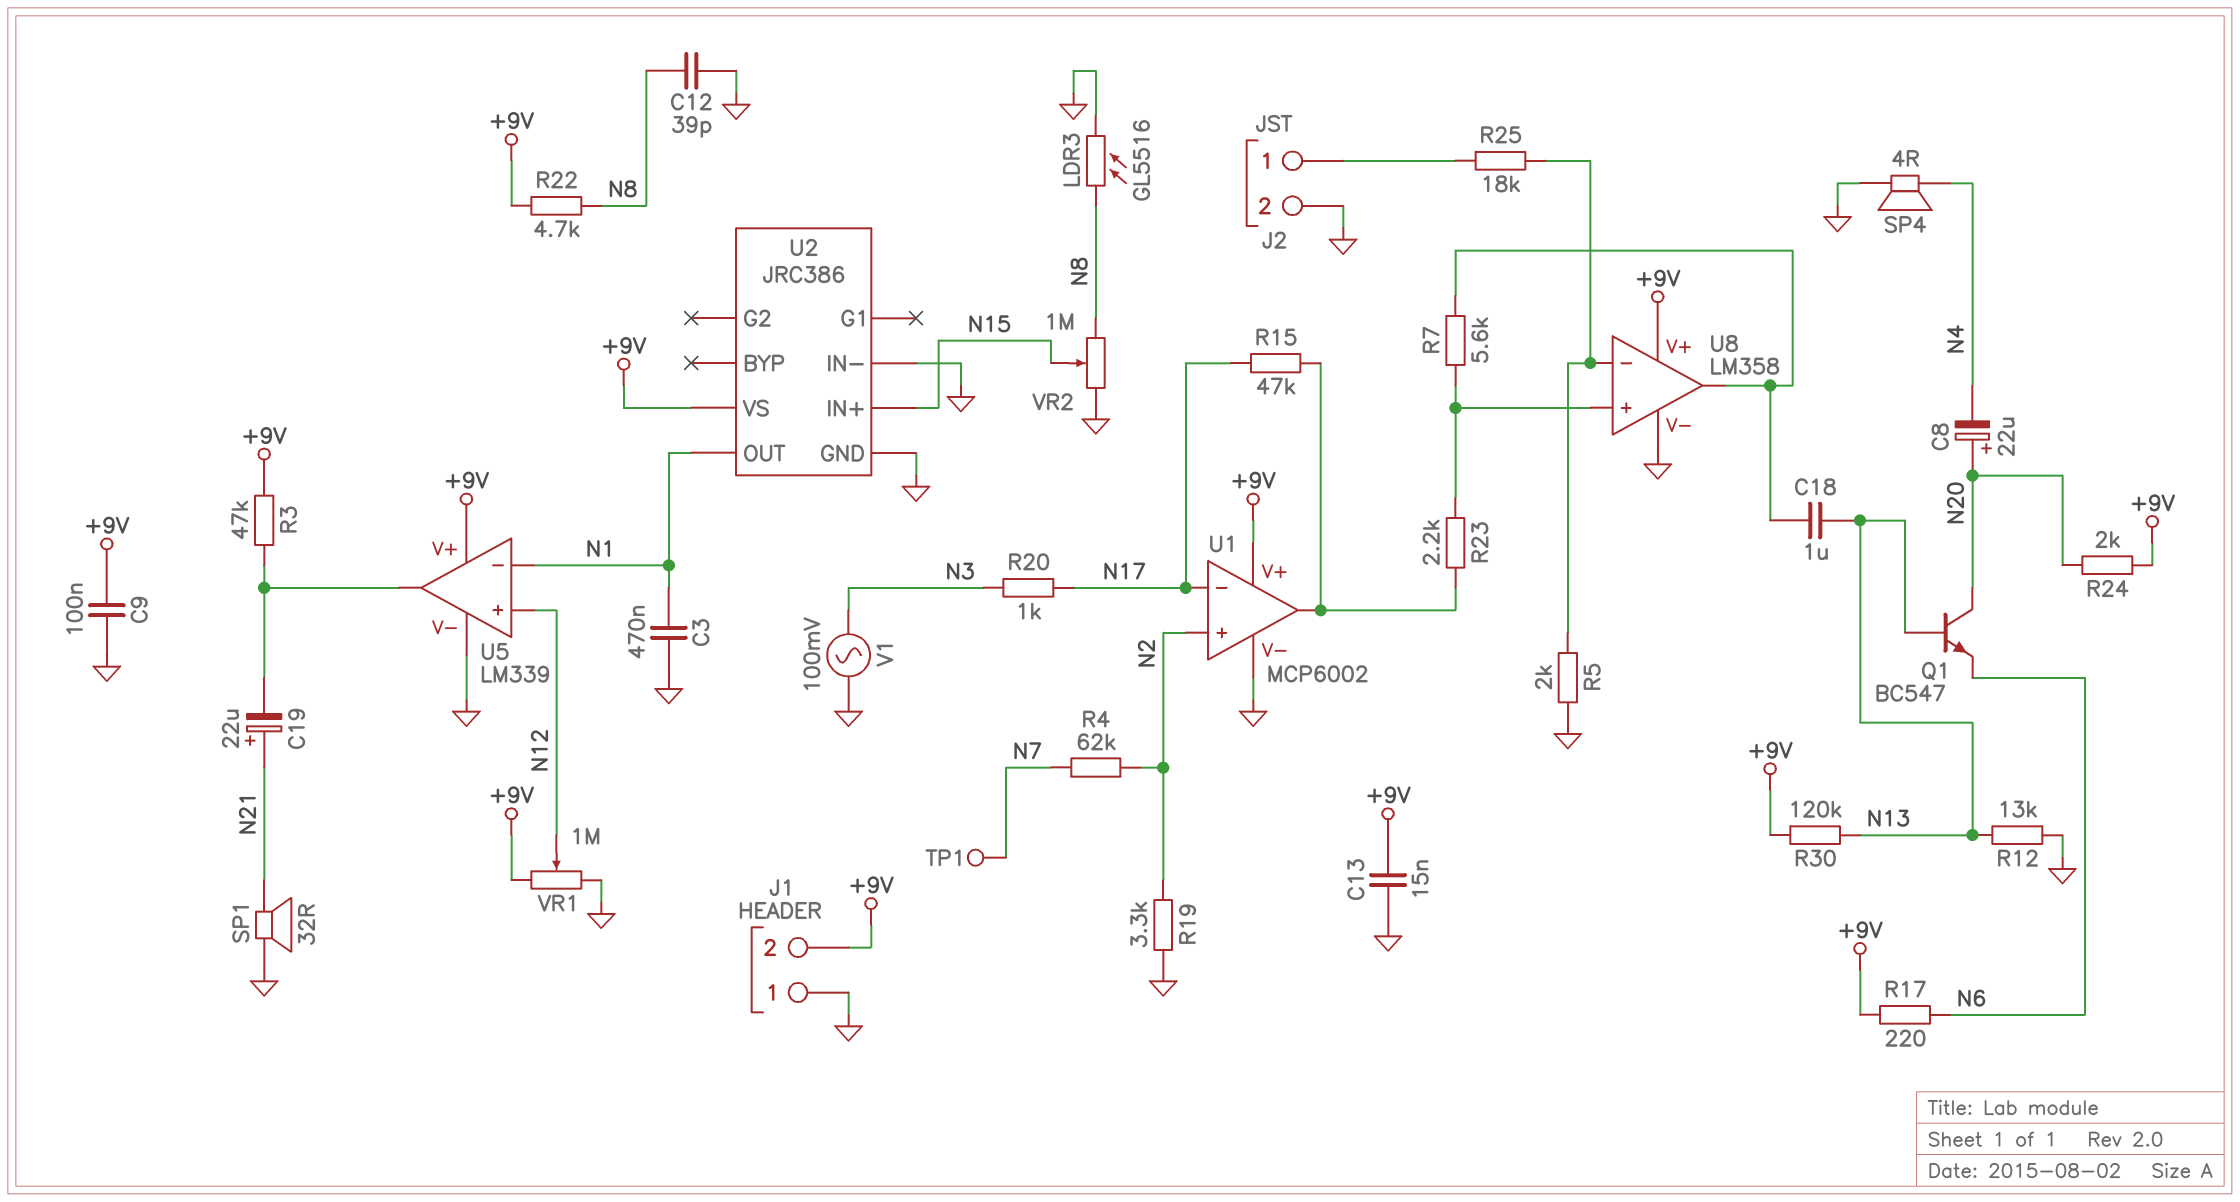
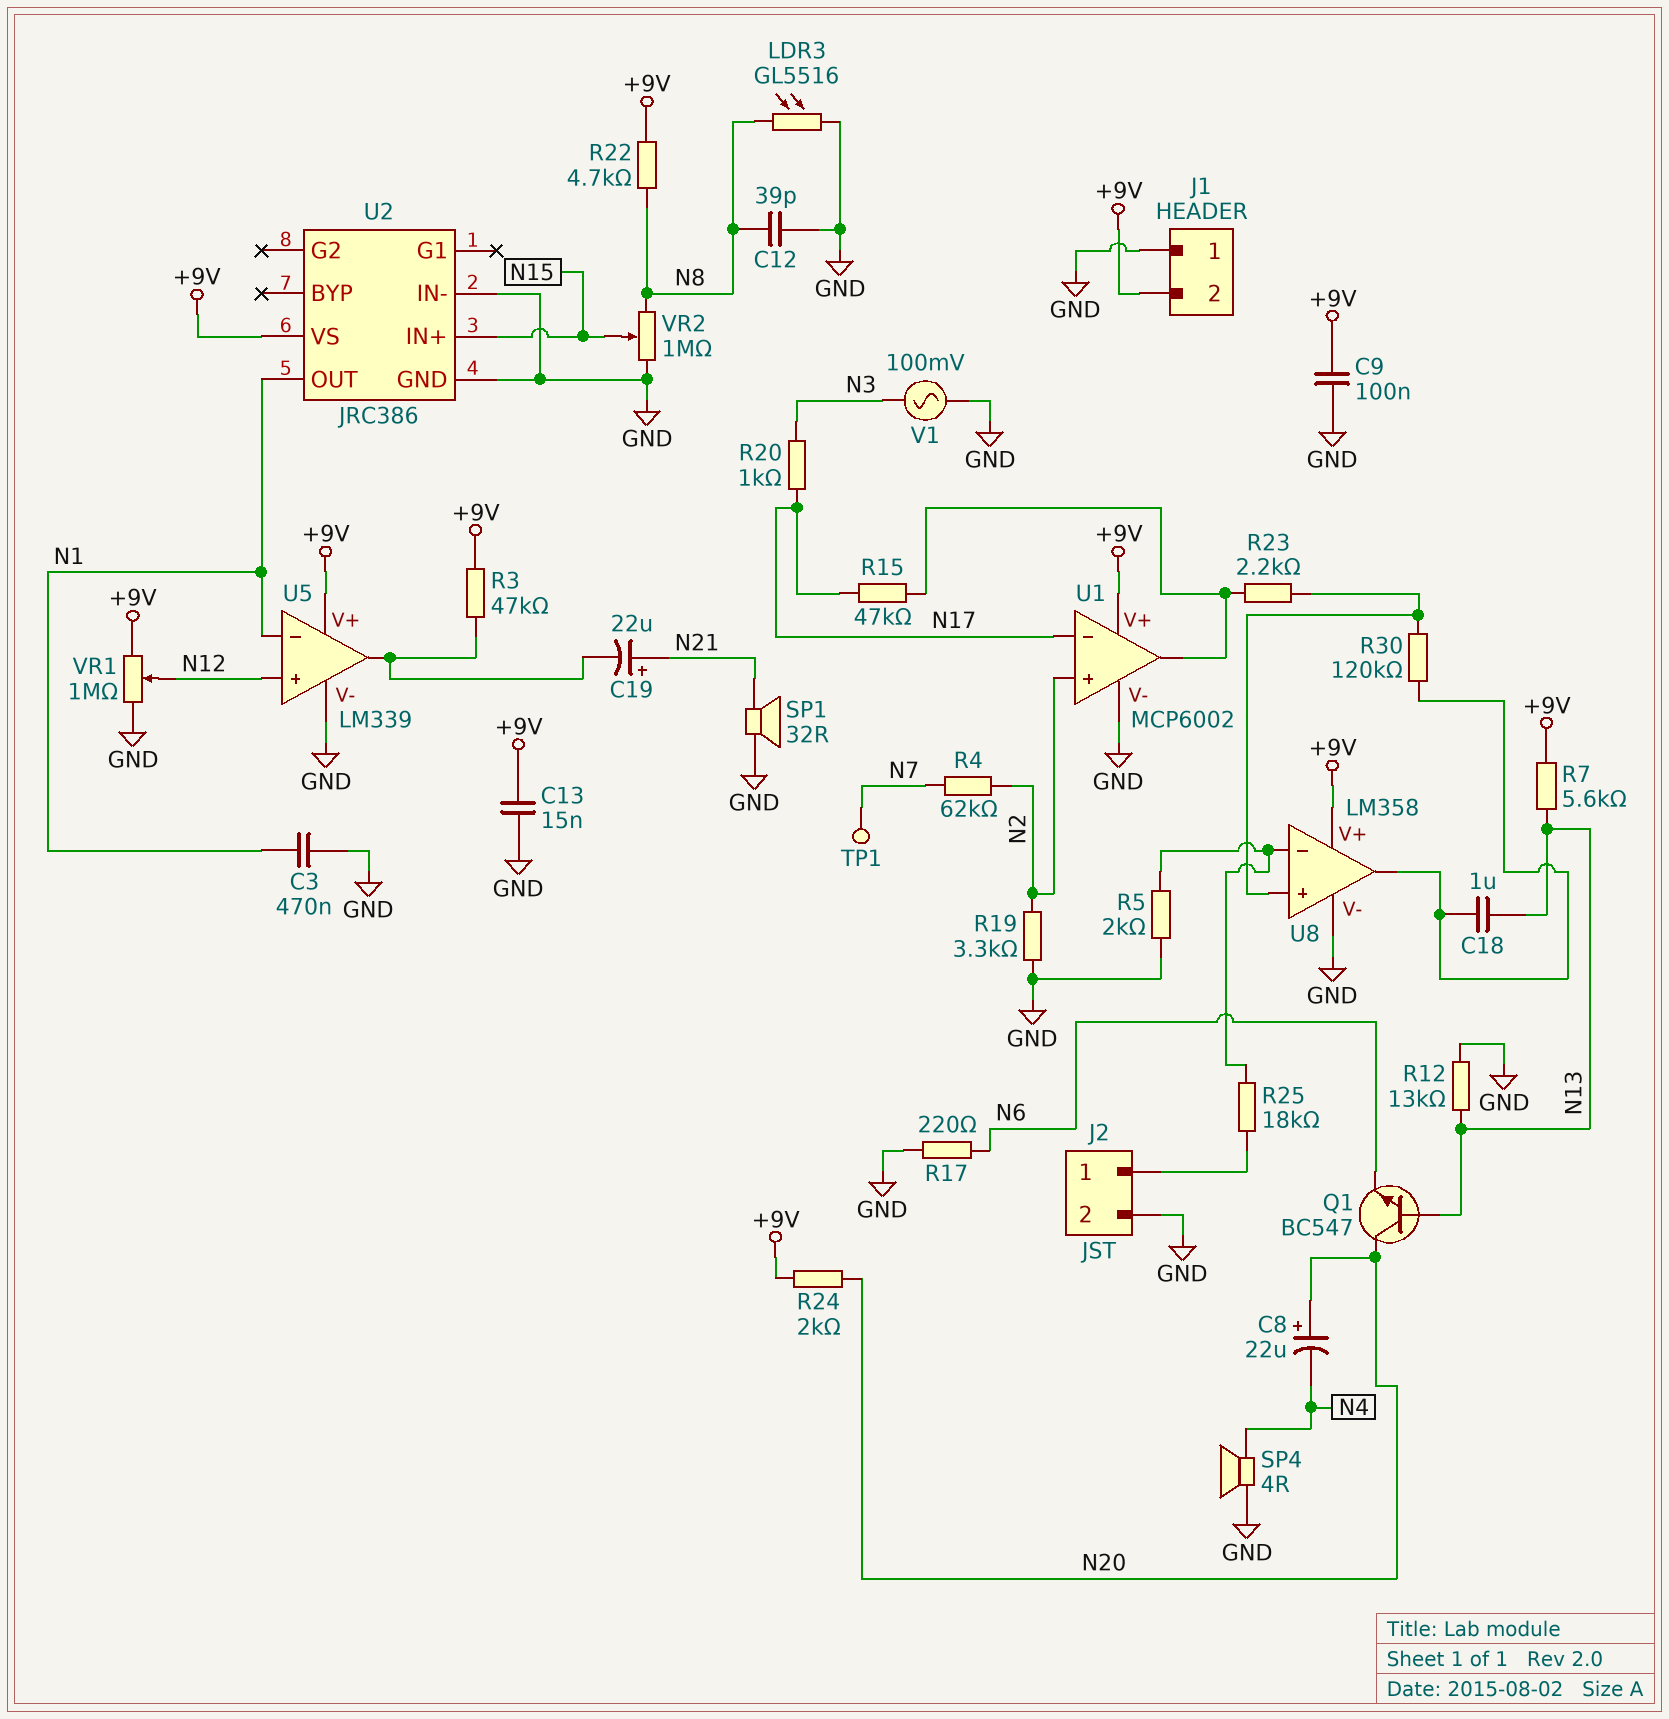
R7: 5.6k (U8/in+, U8/out) -> 5.6k (+9V, N13)
R17: 220 (+9V, N6) -> 220 (GND, N6)
R30: 120k (+9V, N13) -> 120k (U8/in+, U8/out)

